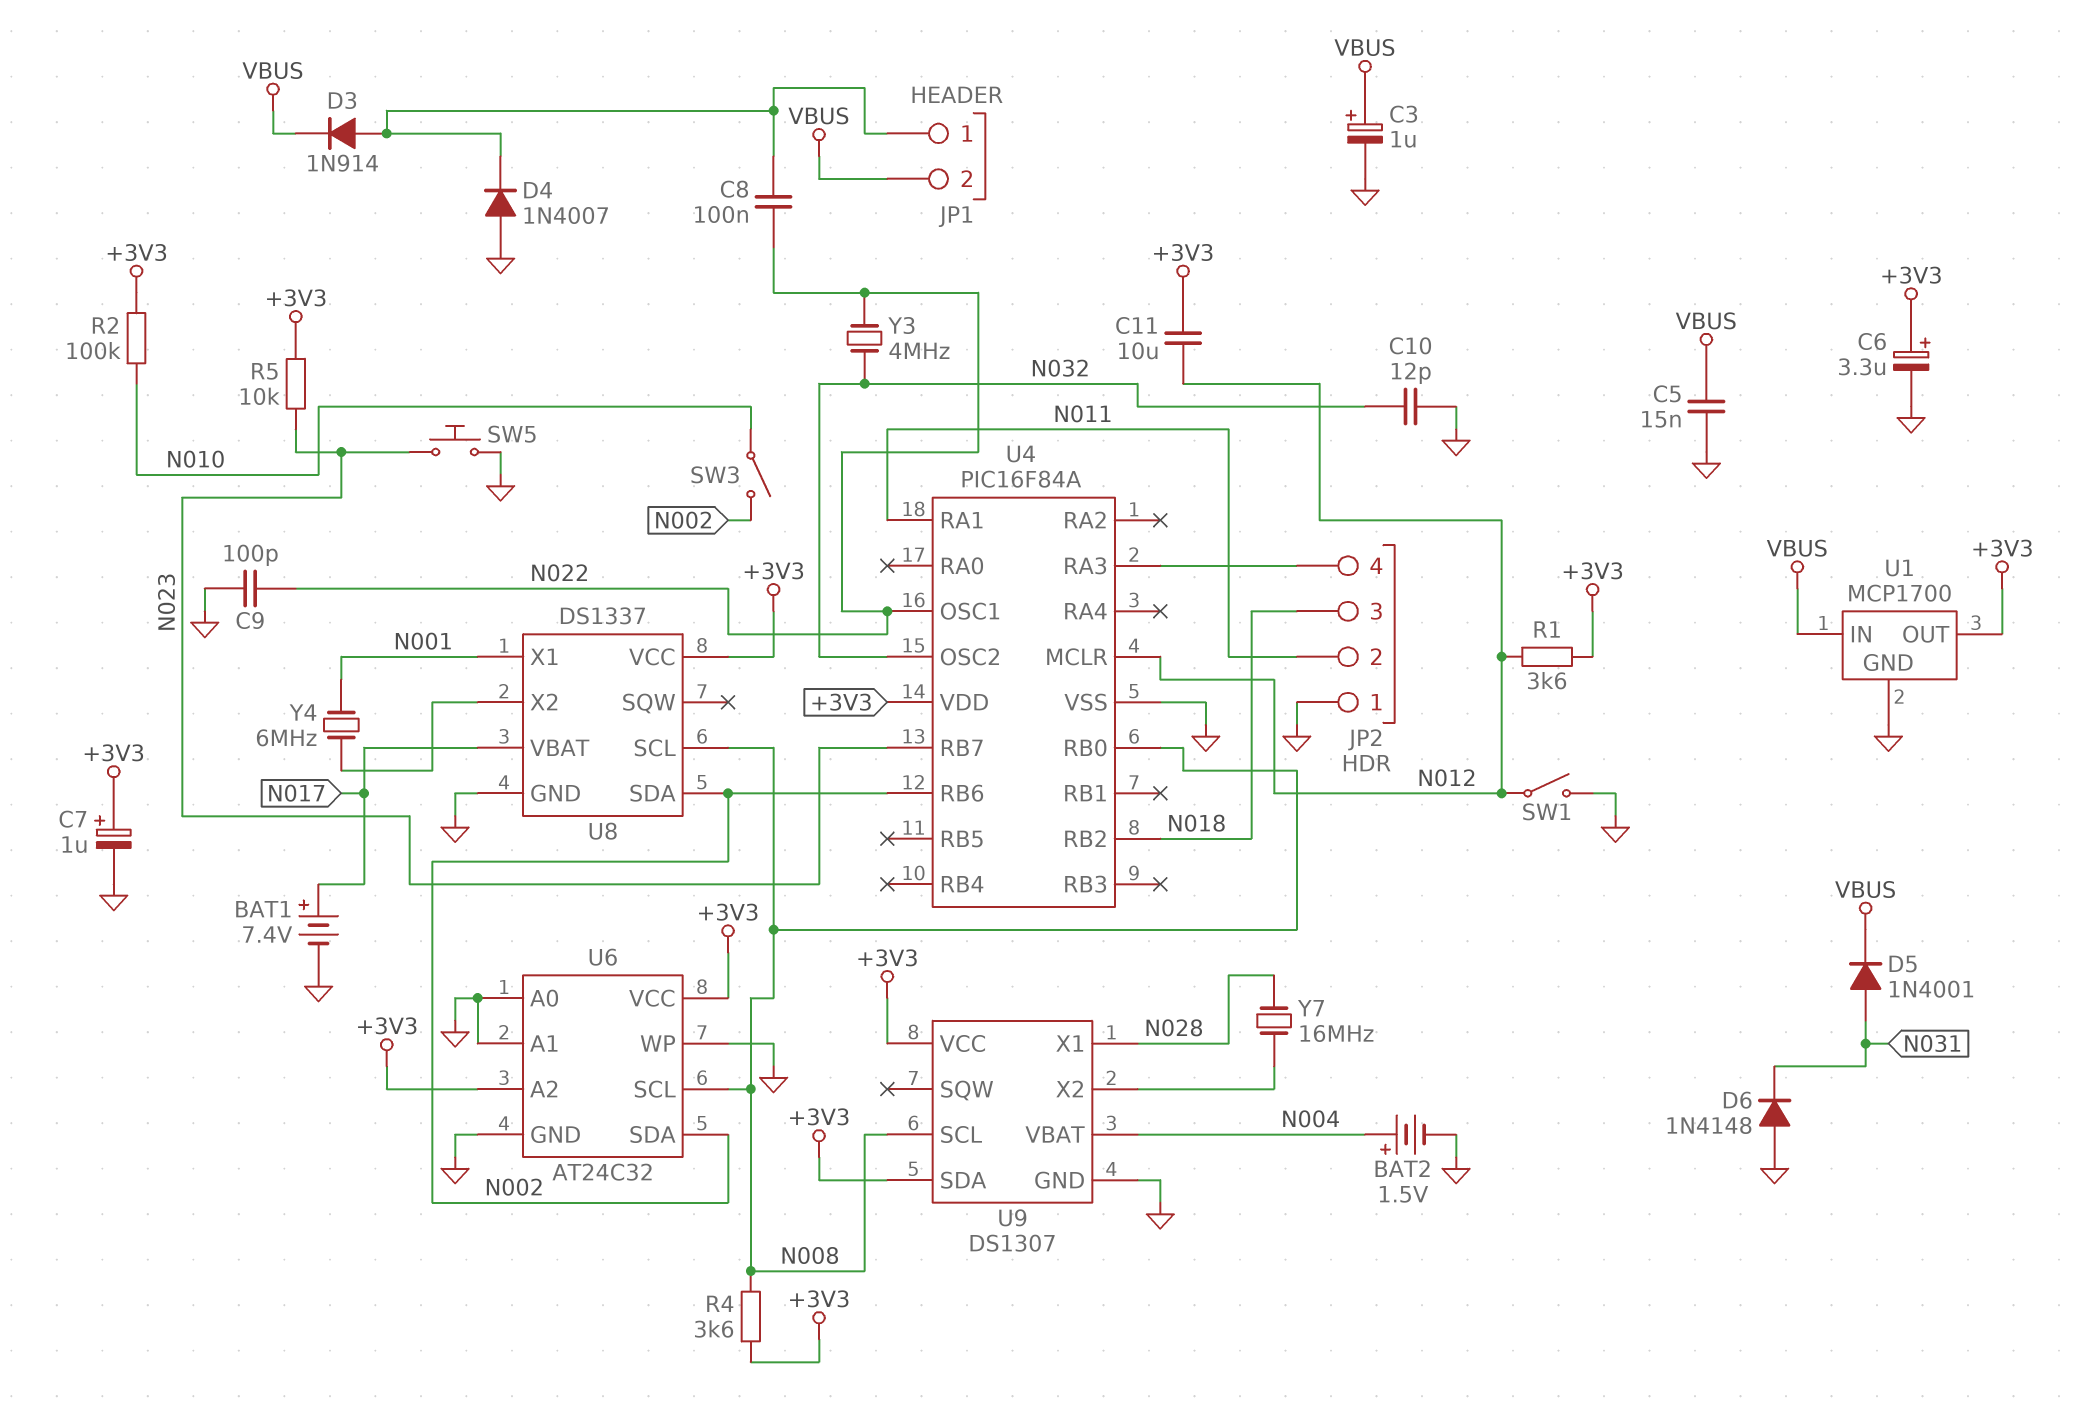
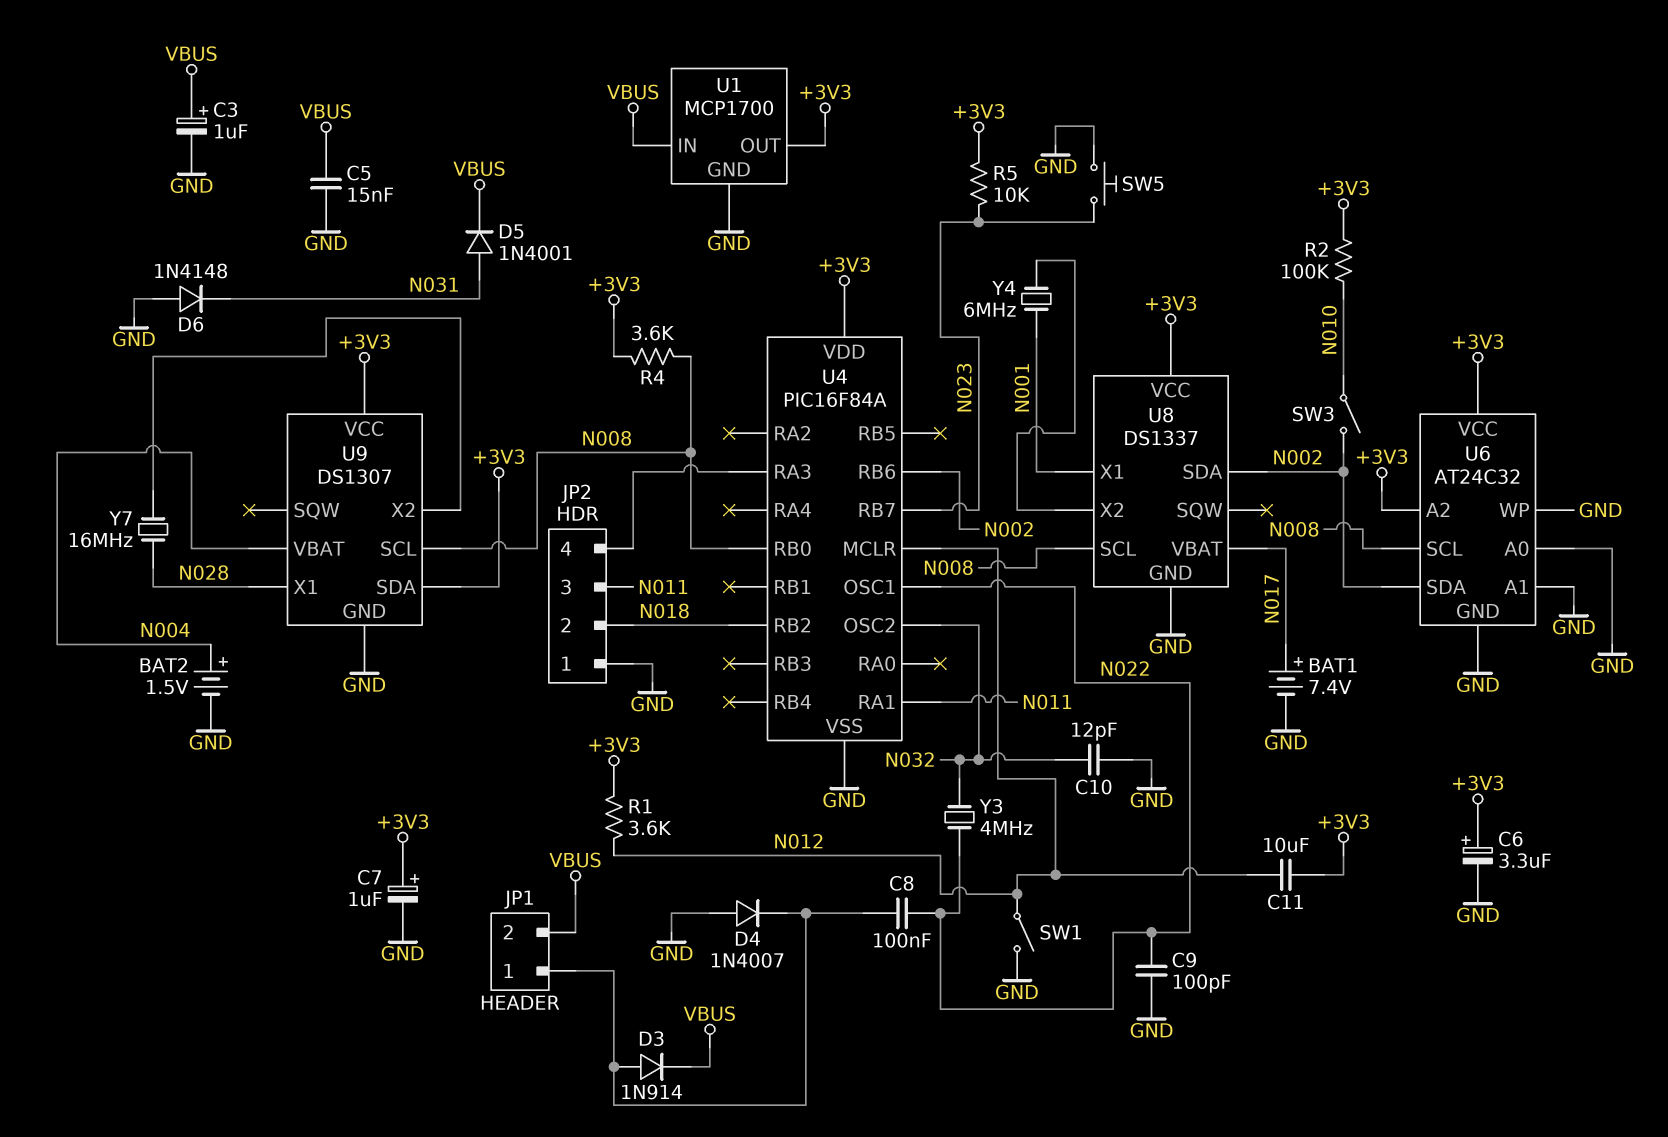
JP2 pin 2: N011 -> N018
JP2 pin 3: N018 -> N011

